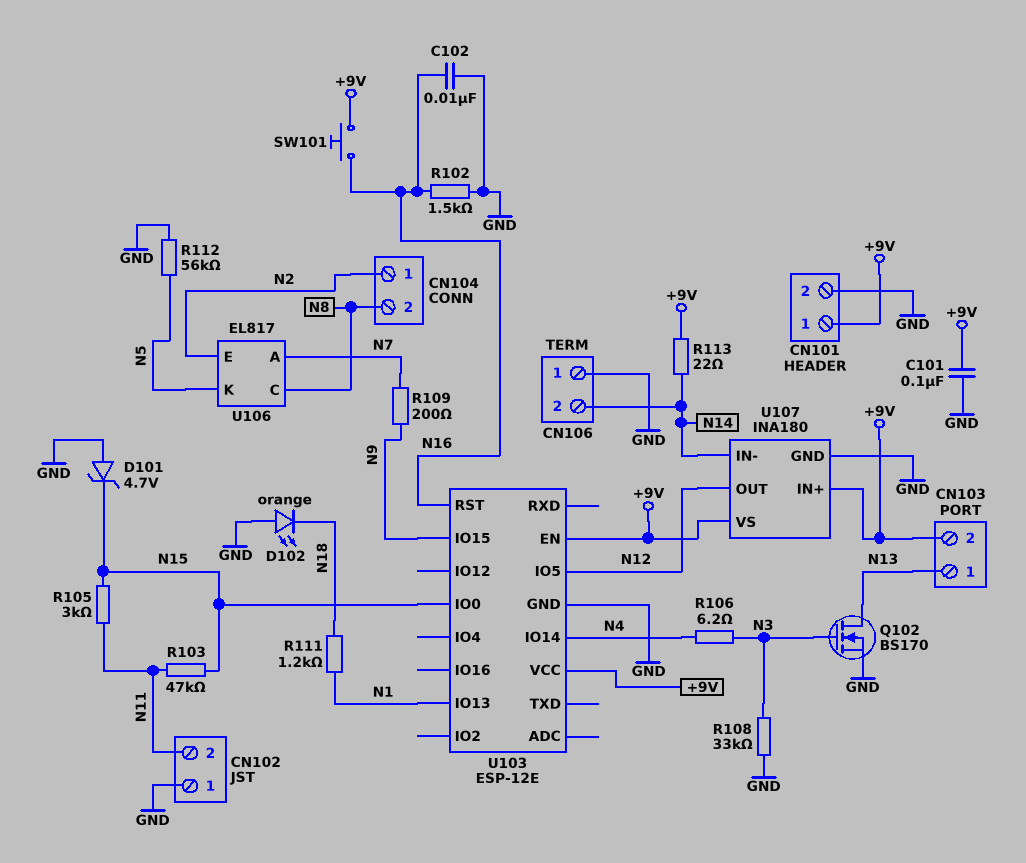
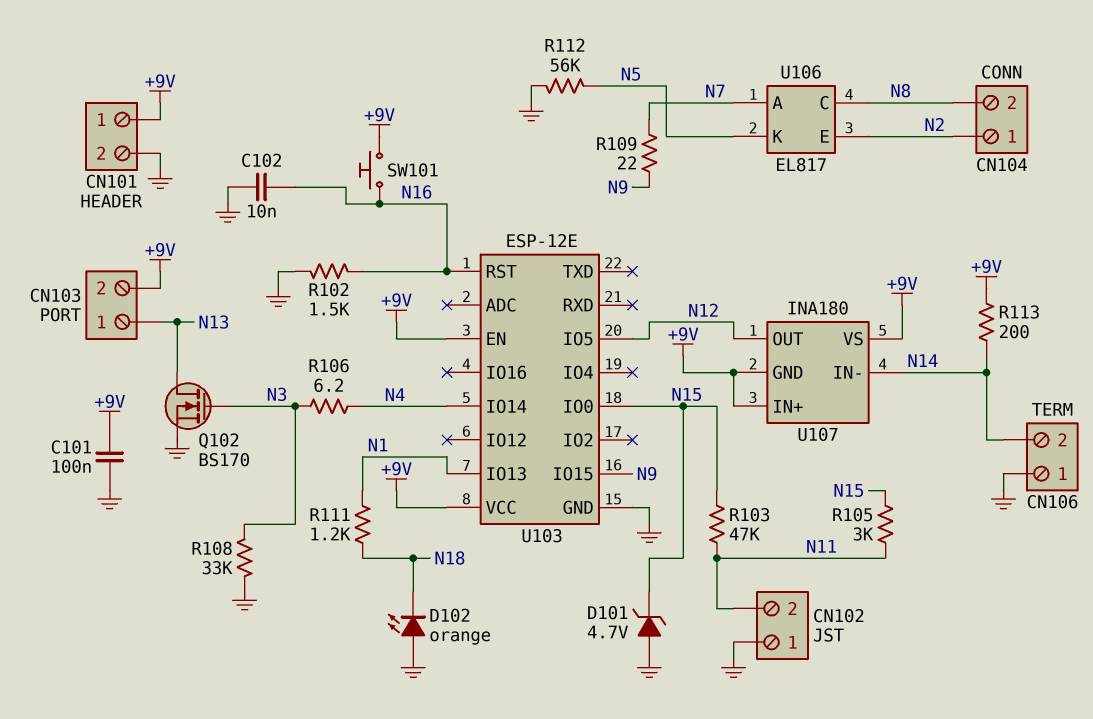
R109: 200 (N7, N9) -> 22 (N7, N9)
R113: 22 (+9V, N14) -> 200 (+9V, N14)
U107 pin GND: GND -> +9V

